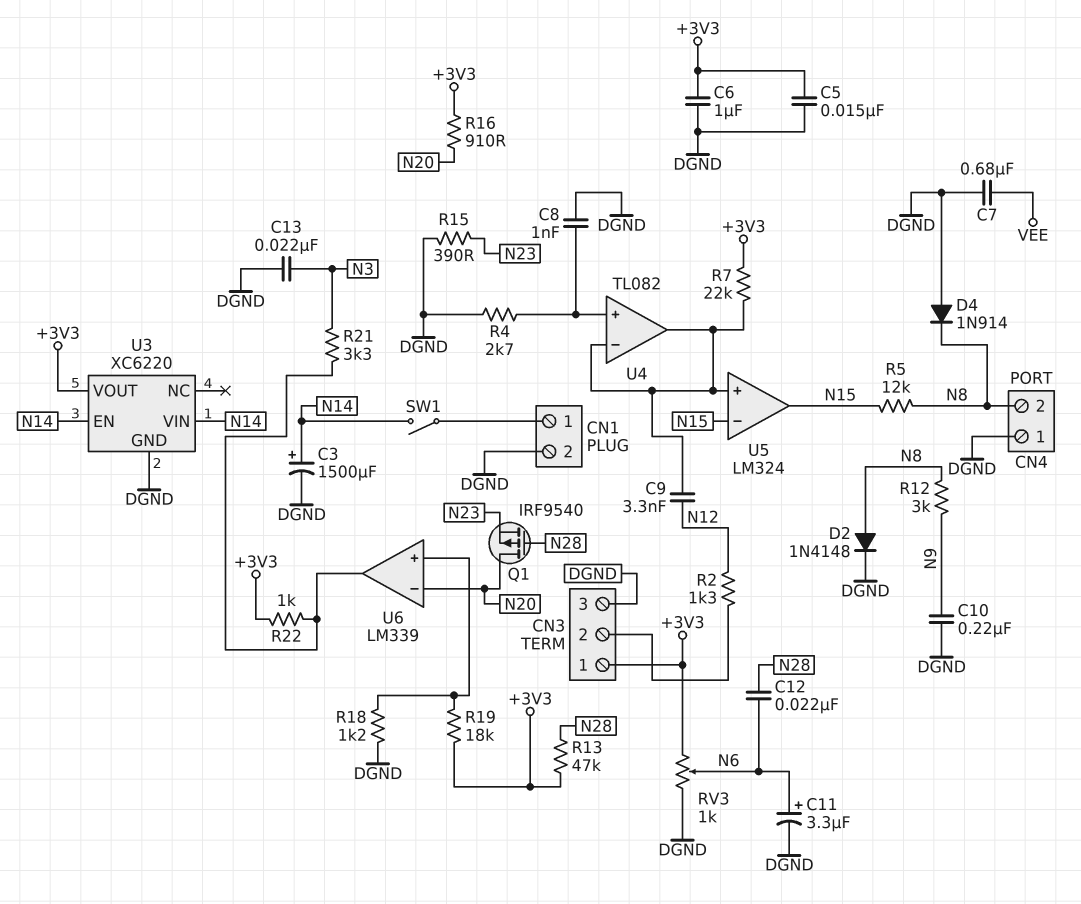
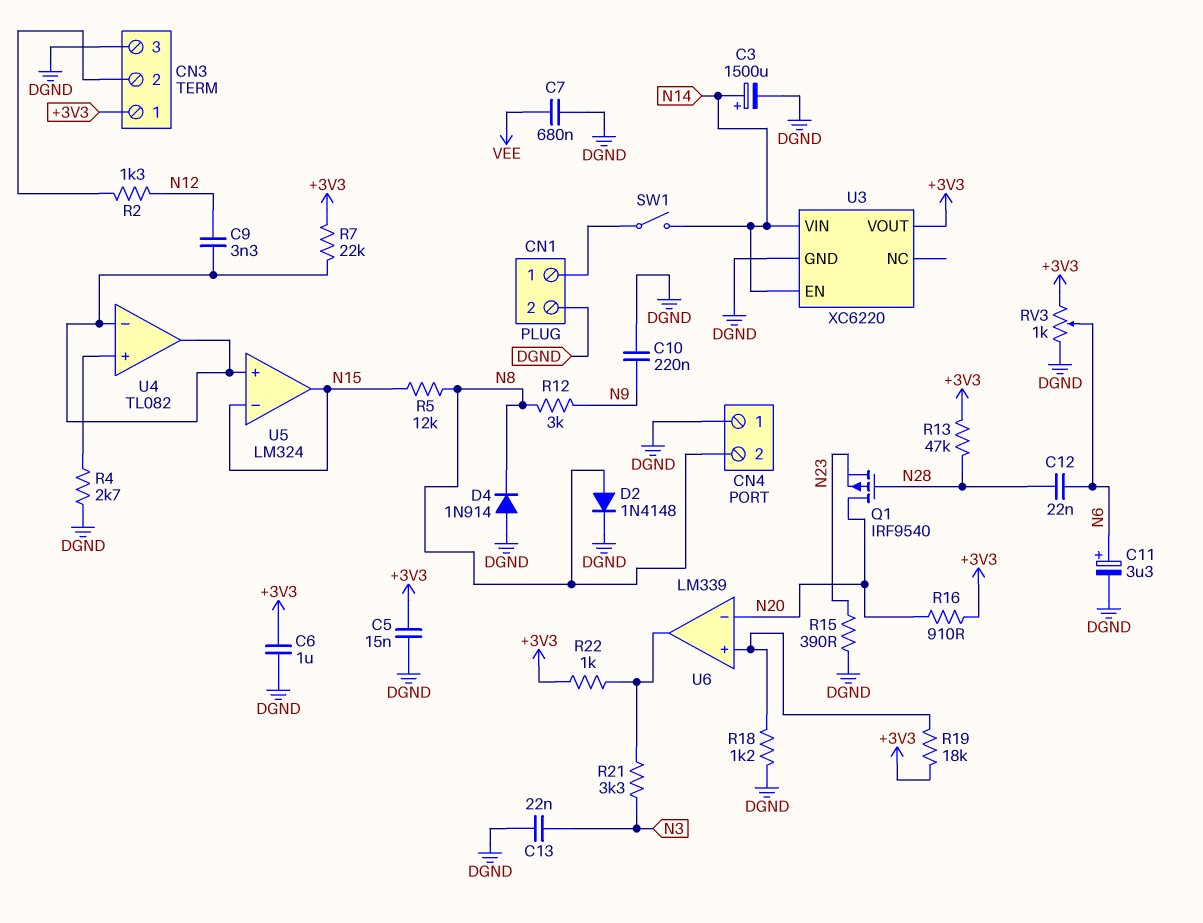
C8: 1nF (DGND, U4/in+) -> none

